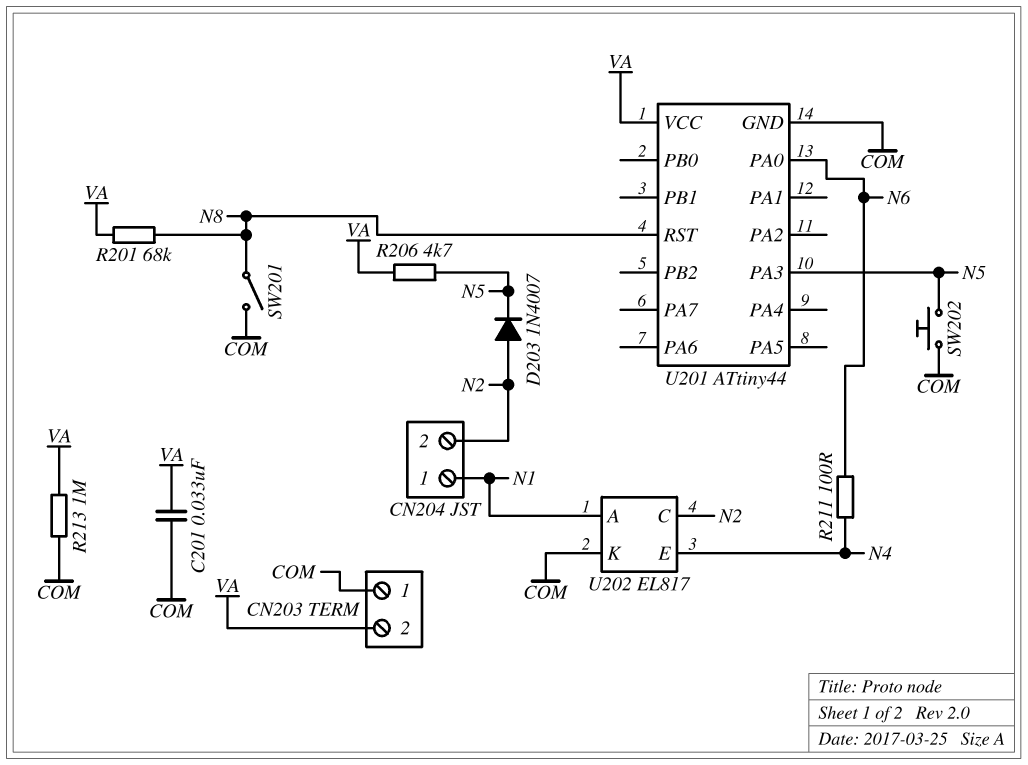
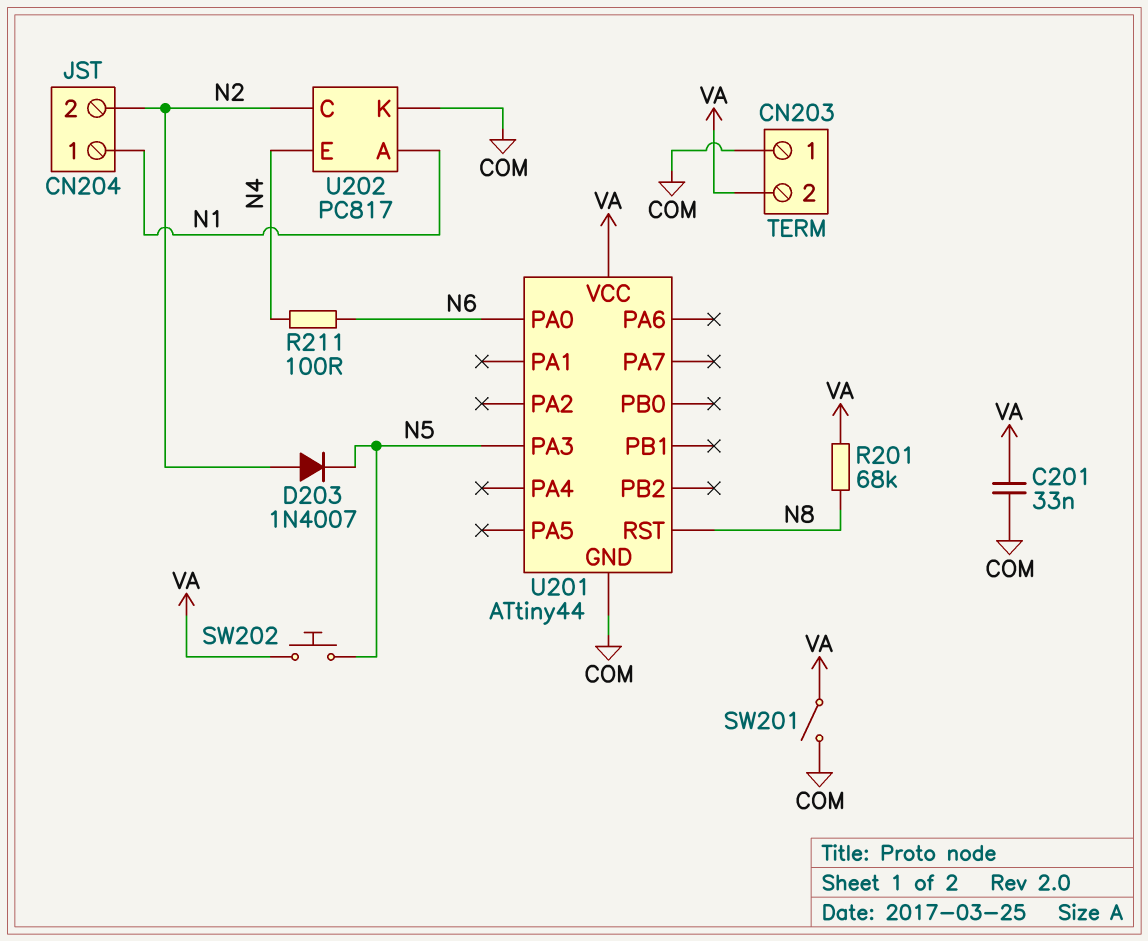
R206: 4.7k (N5, VA) -> none
R213: 1M (COM, VA) -> none
SW201: switch (COM, N8) -> switch (COM, VA)
SW202: button (COM, N5) -> button (N5, VA)
U202: EL817 -> PC817

